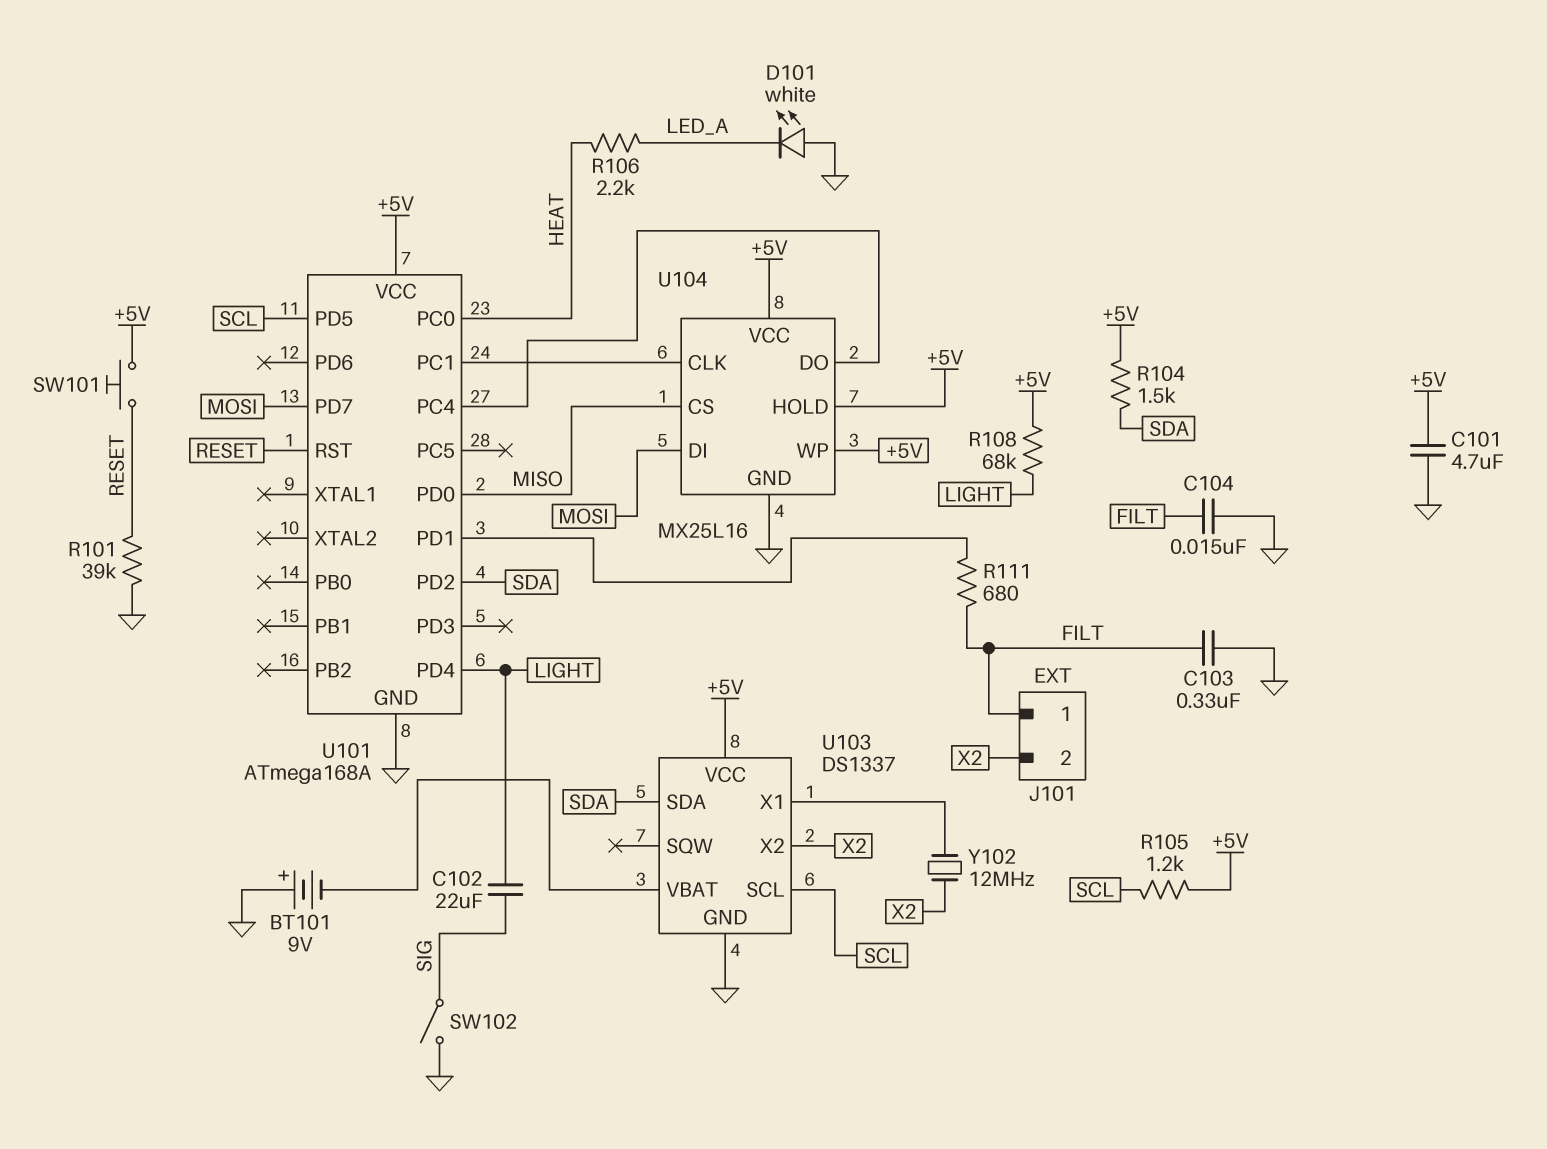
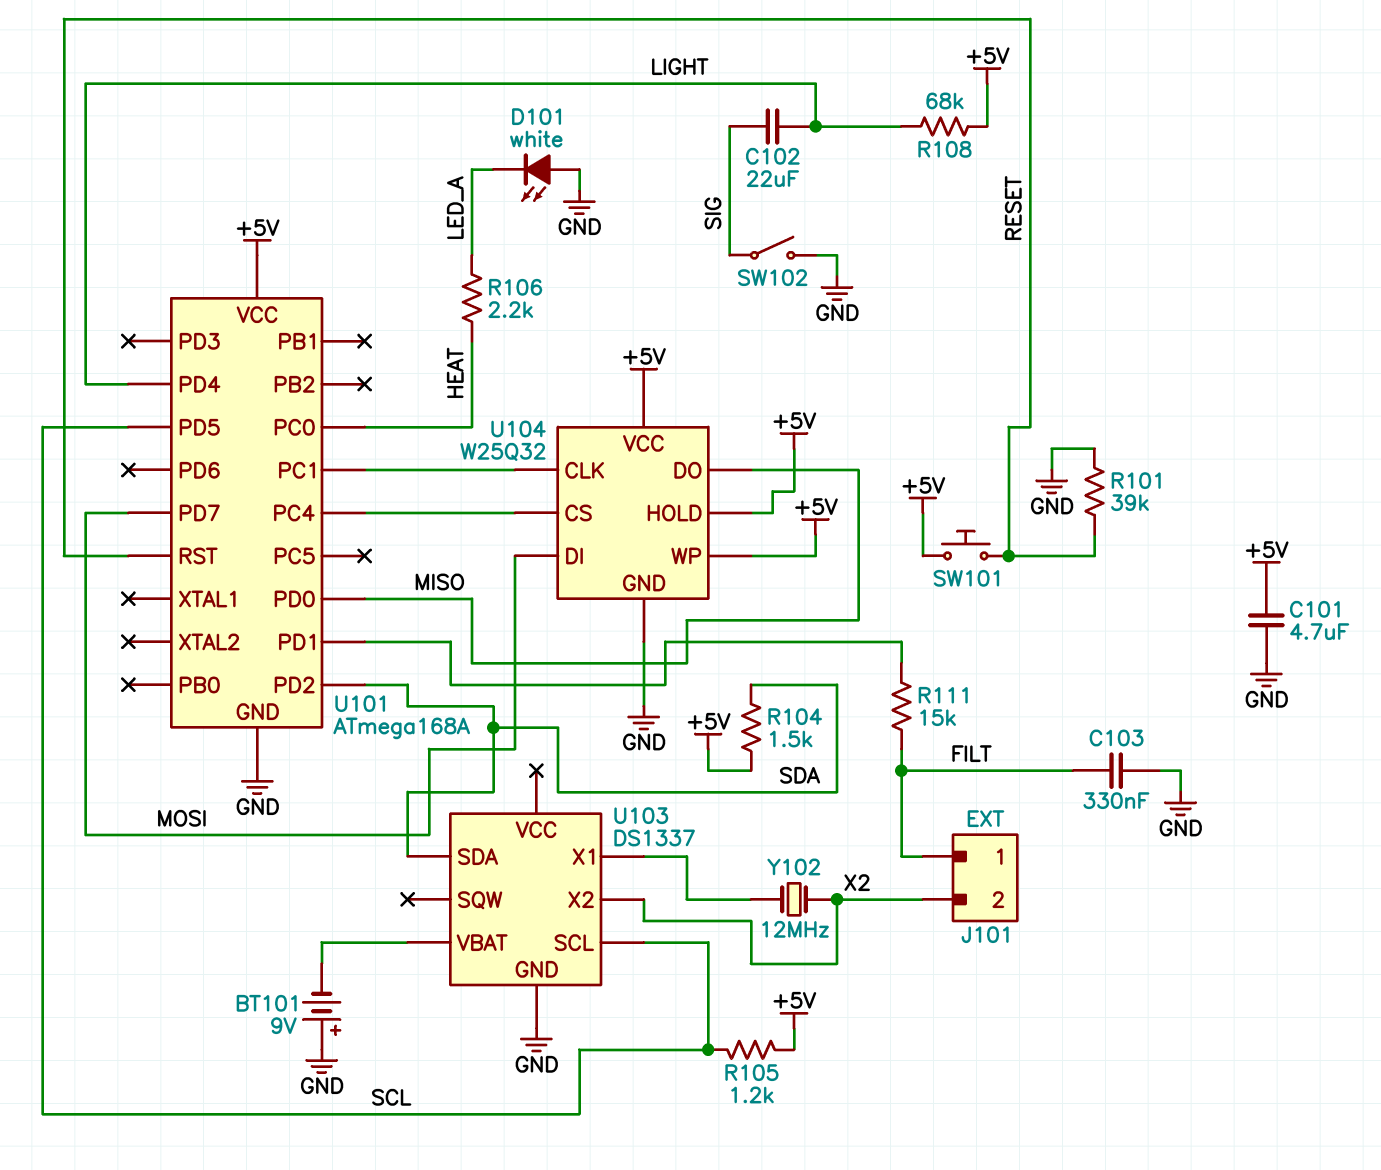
C104: 15nF (FILT, GND) -> none
R111: 680 (FILT, U101/PD1) -> 15k (FILT, U101/PD1)
U103 pin VCC: +5V -> none
U104: MX25L16 -> W25Q32
U104 pin CS: MISO -> U101/PC4
U104 pin DO: U101/PC4 -> MISO

